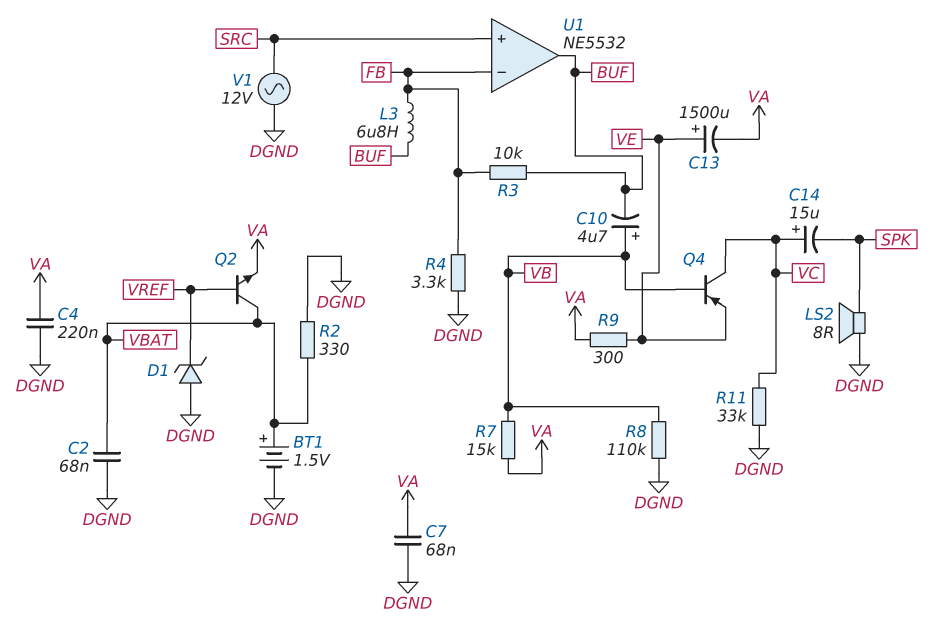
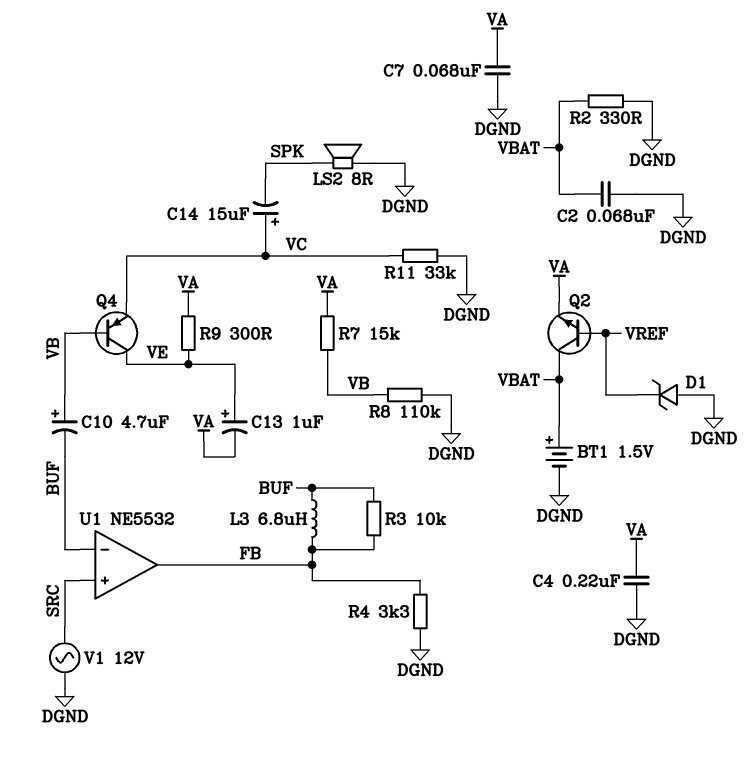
C13: 1500uF (plus VE, minus VA) -> 1uF (plus VE, minus VA)
Q4: PNP (B VB, C VC, E VE) -> PNP (B VB, C VE, E VC)
U1 pin in-: FB -> BUF
U1 pin out: BUF -> FB

